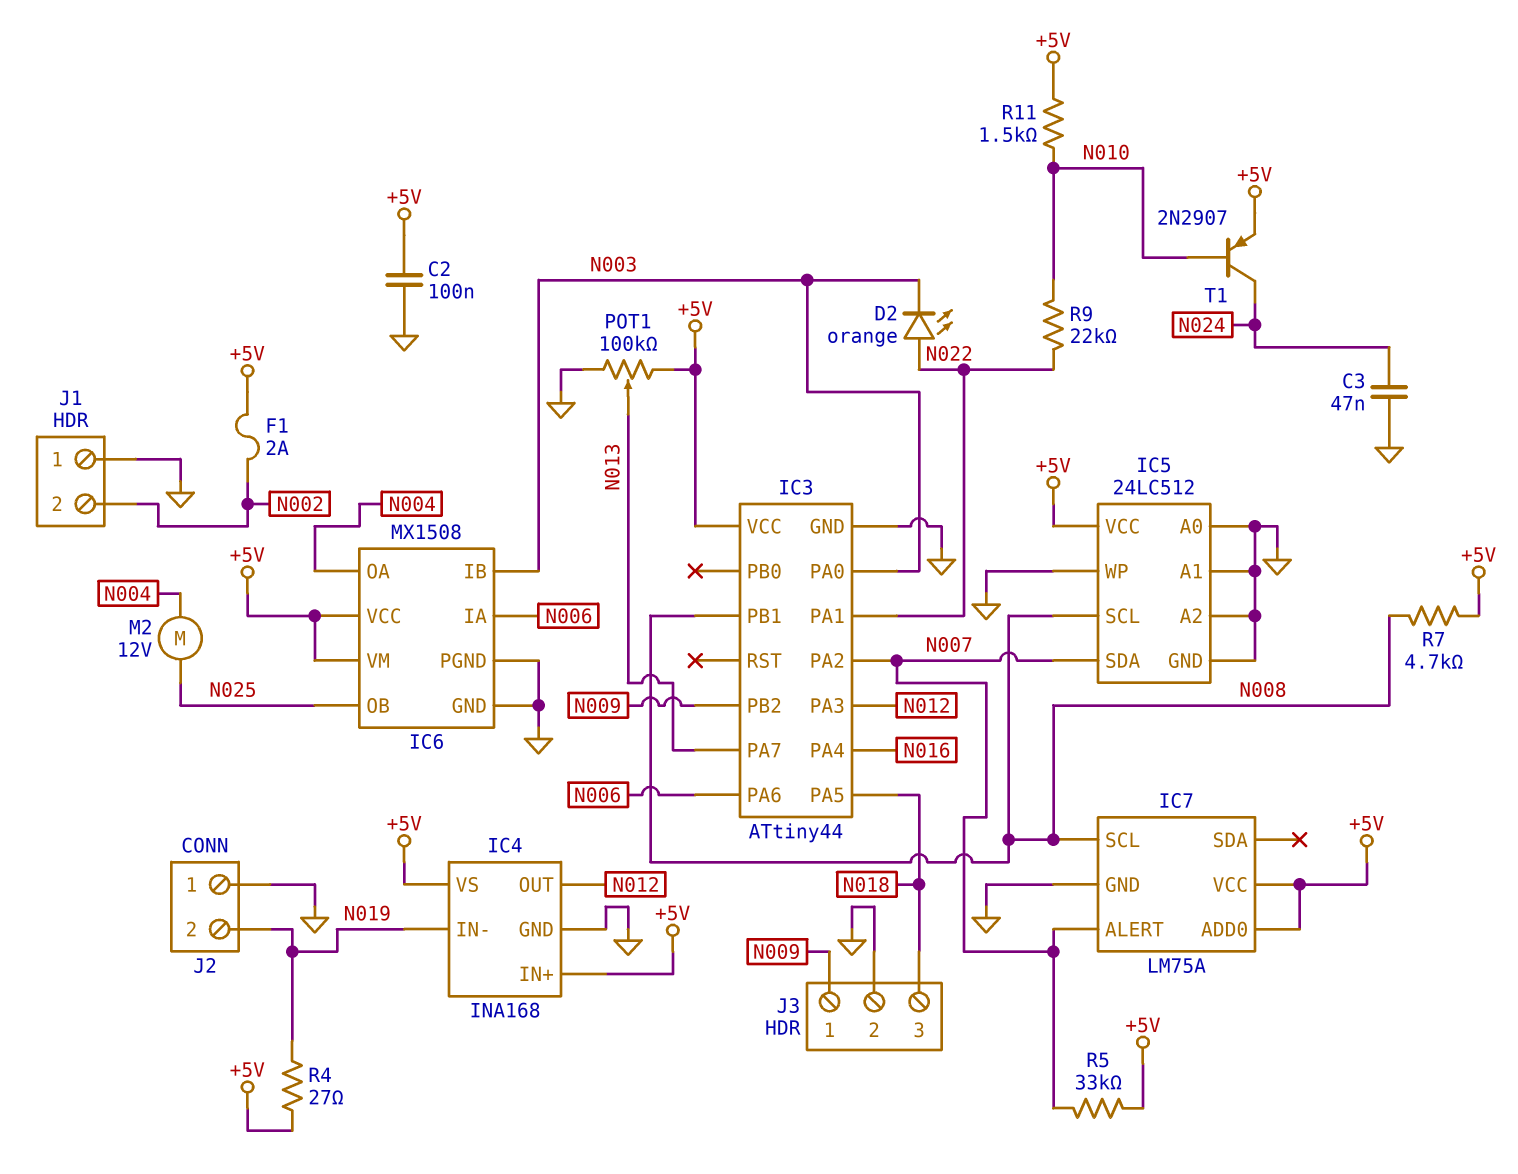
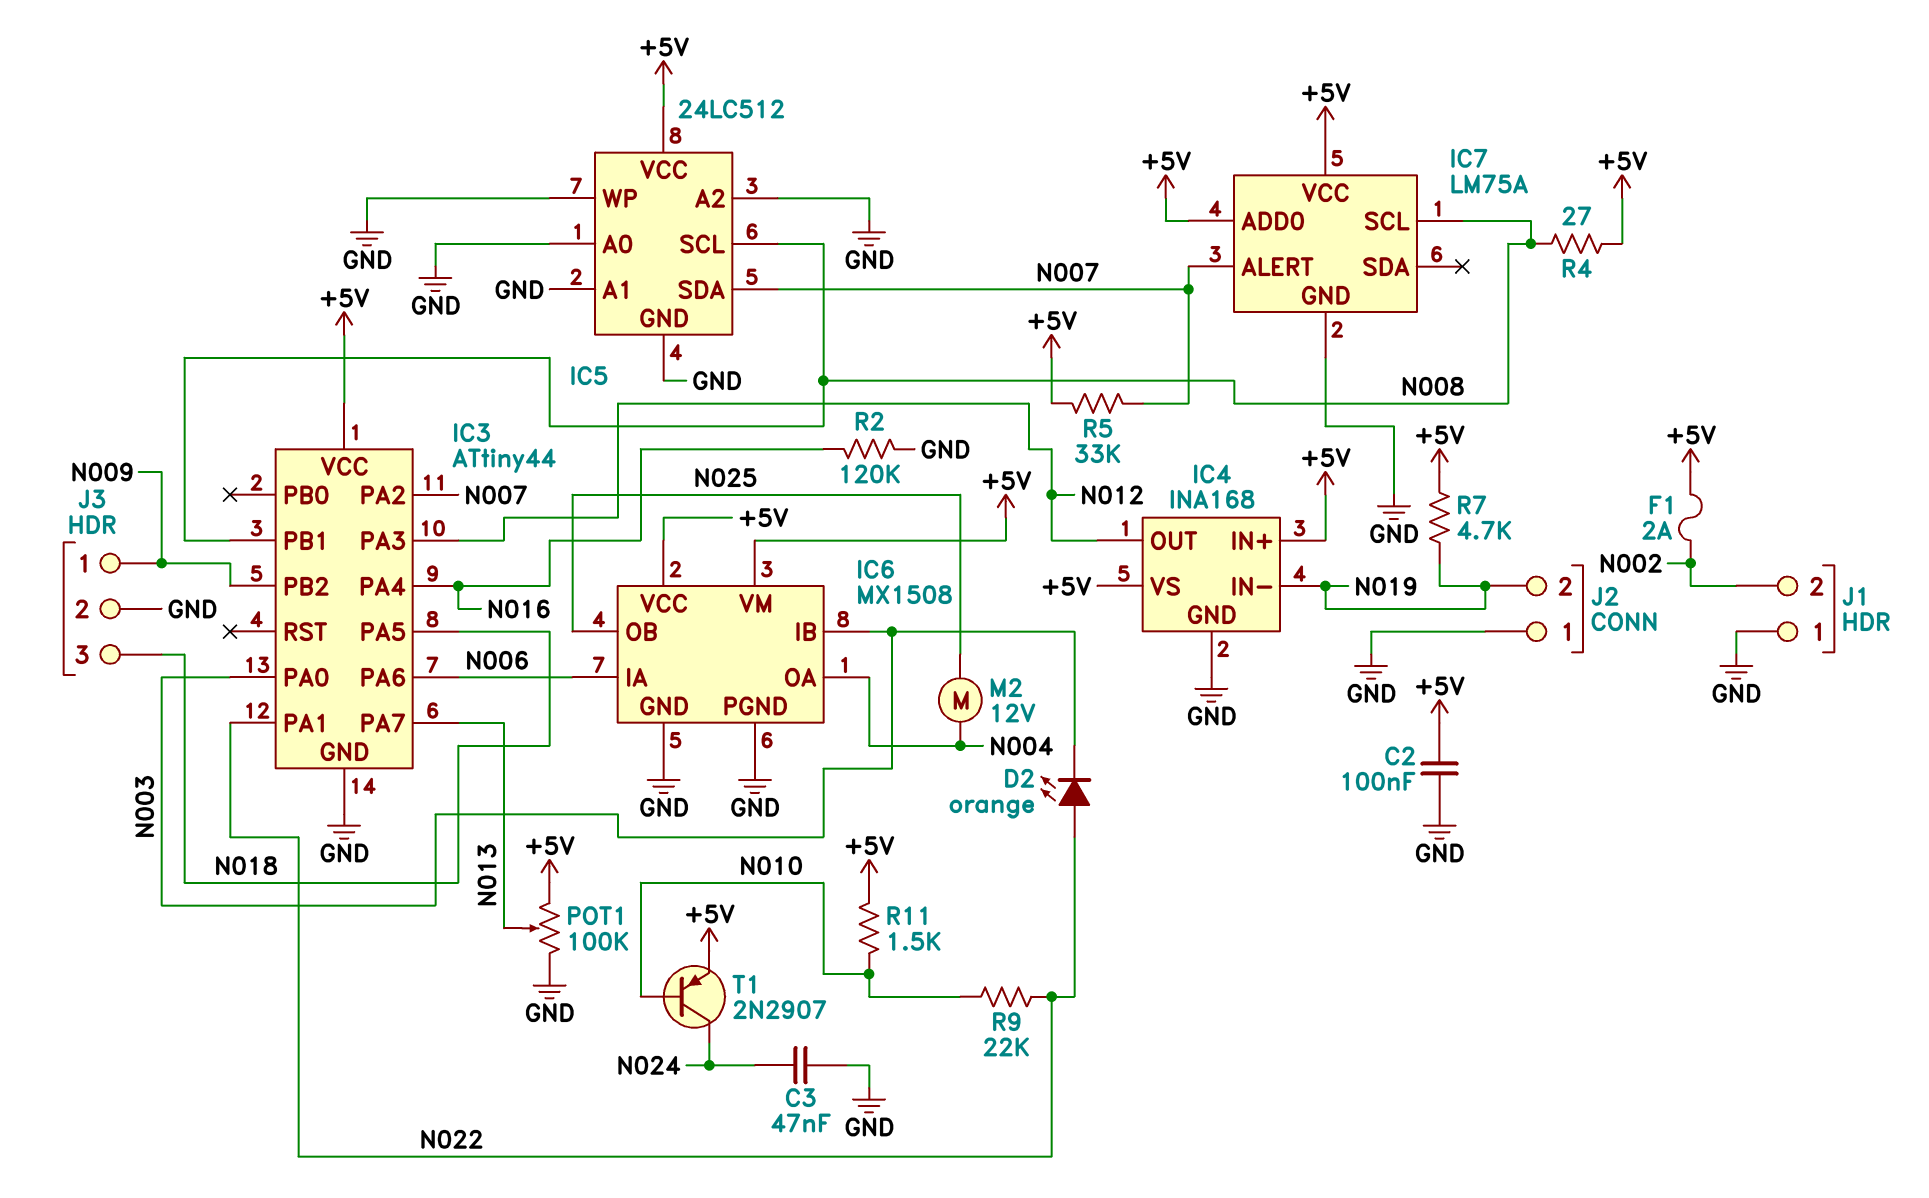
R2: none -> 120k (GND, N016)
R4: 27 (+5V, N019) -> 27 (+5V, N008)
R7: 4.7k (+5V, N008) -> 4.7k (+5V, N019)

